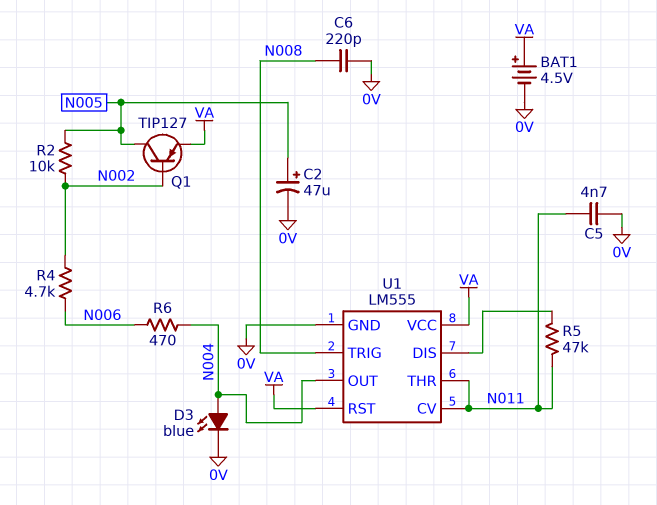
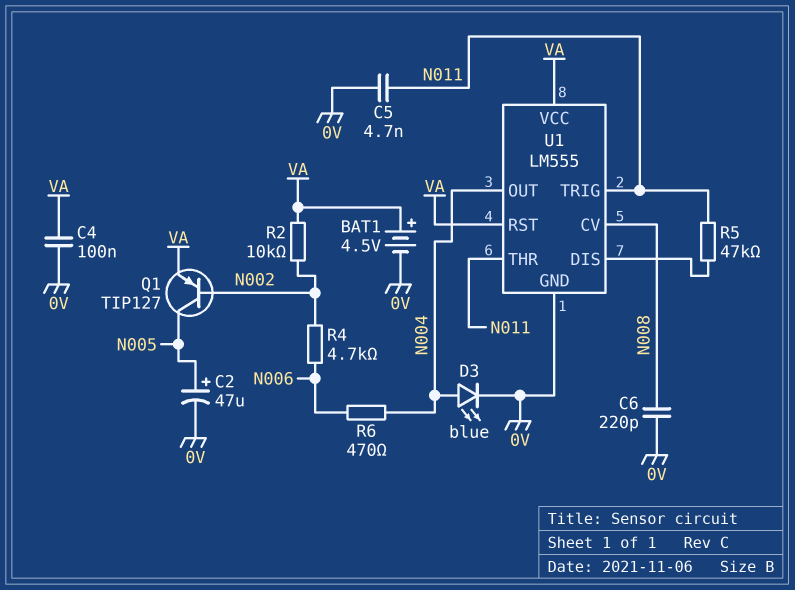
C4: none -> 100nF (0V, VA)
R2: 10k (N002, N005) -> 10k (N002, VA)
U1 pin CV: N011 -> N008
U1 pin TRIG: N008 -> N011

